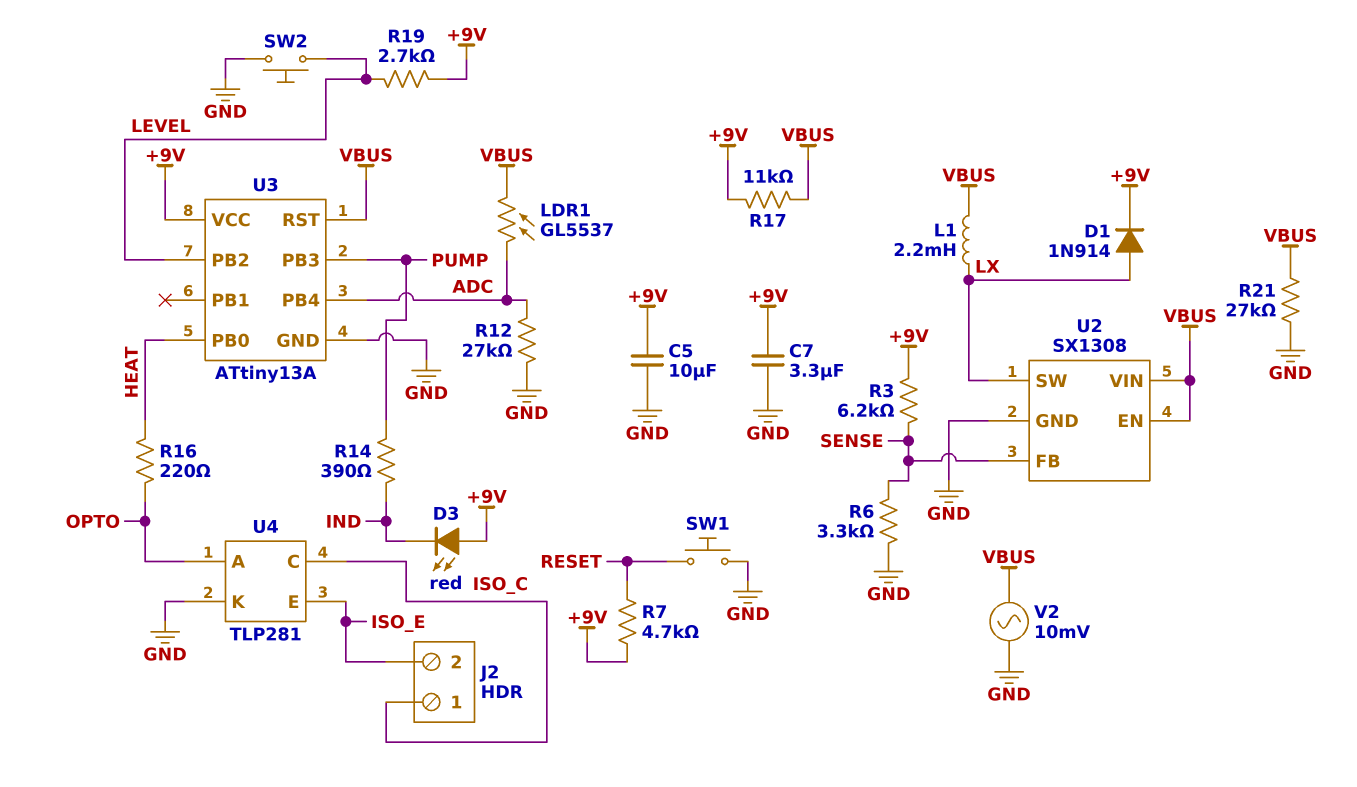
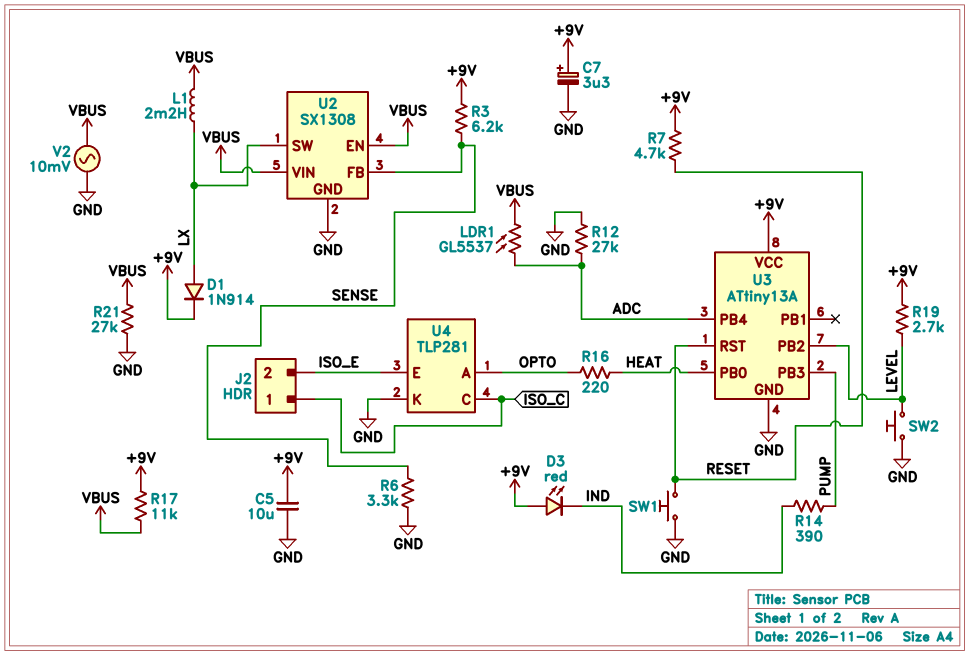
C7: 3.3uF (+9V, GND) -> 3.3uF (plus +9V, minus GND)
U3 pin RST: VBUS -> RESET

